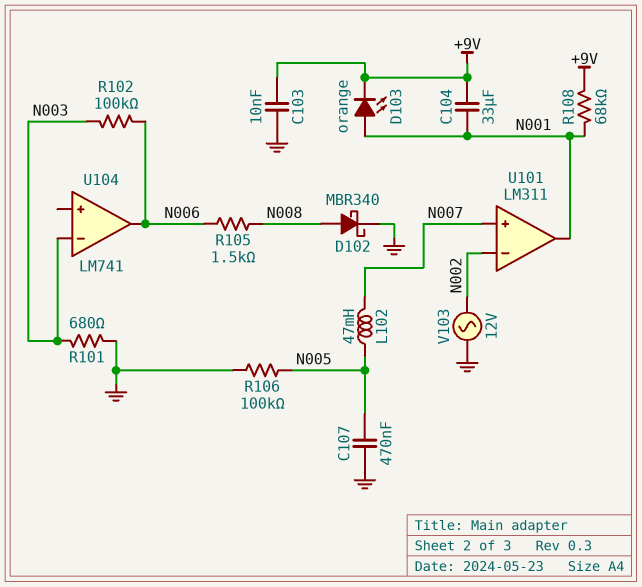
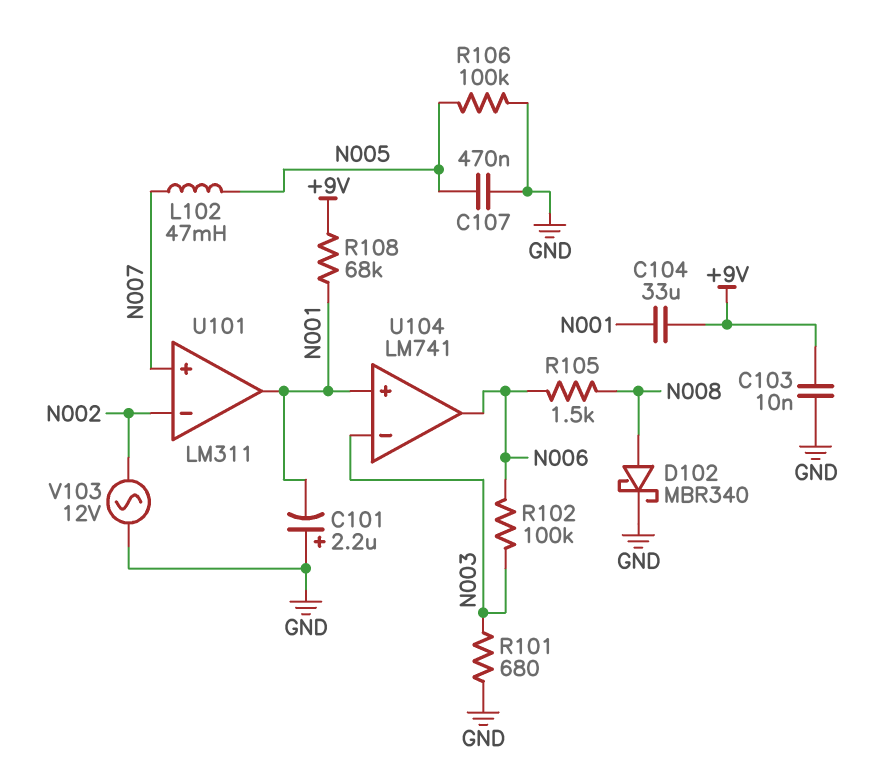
C101: none -> 2.2uF (plus GND, minus N001)
D103: LED orange (A N001, K +9V) -> none
U104 pin in+: none -> N001

